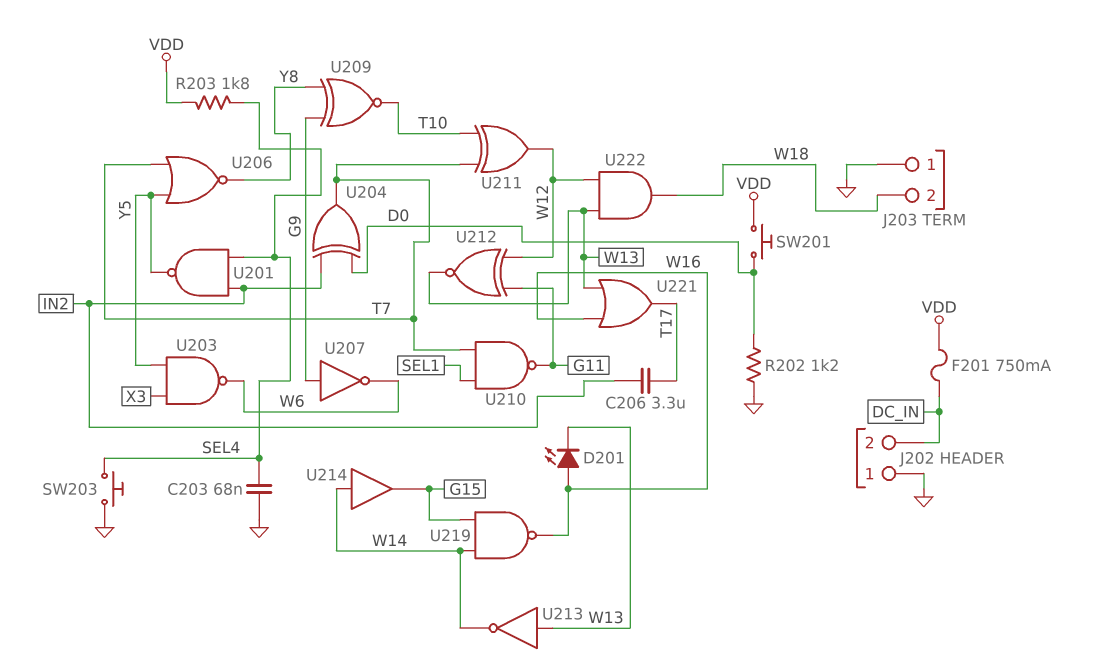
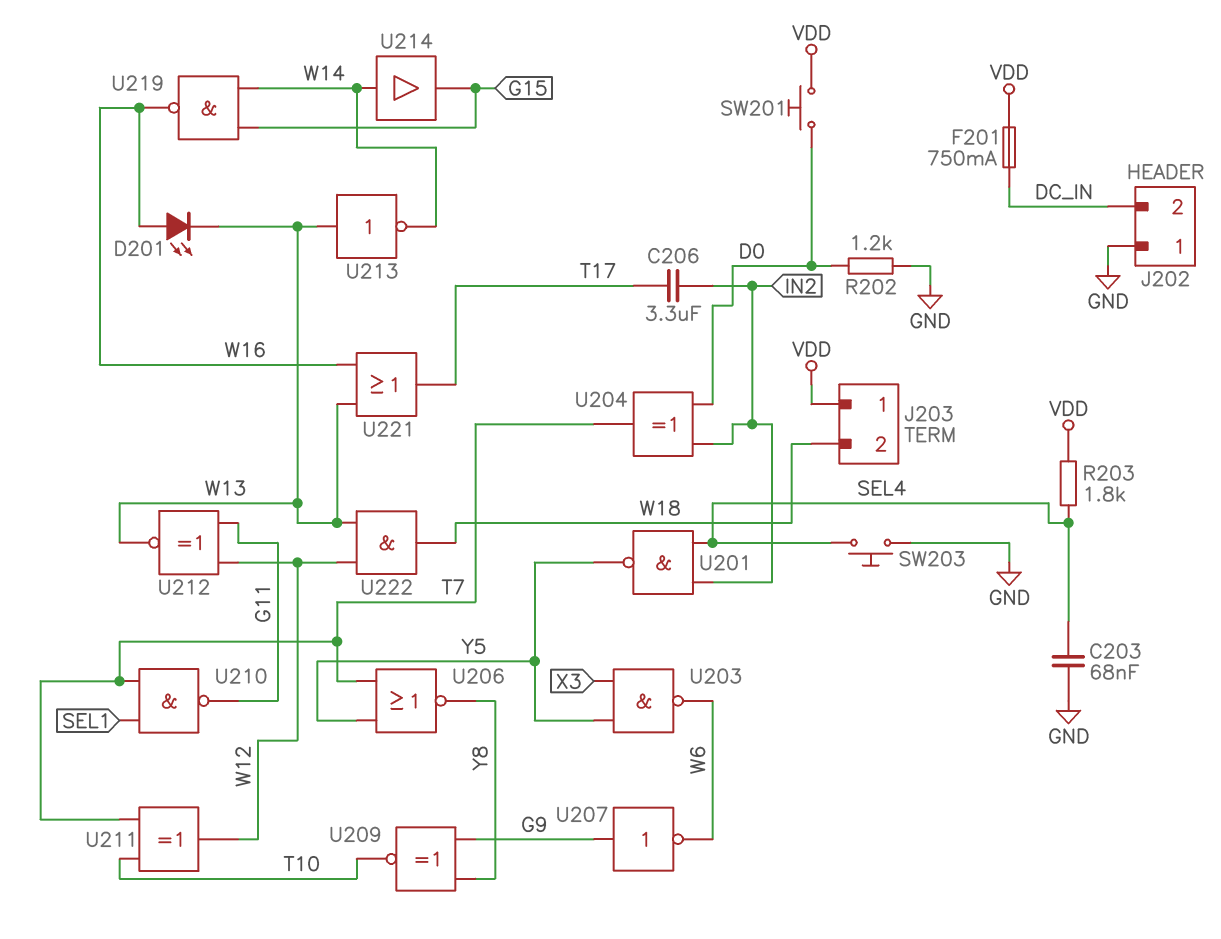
J203 pin 1: GND -> VDD

